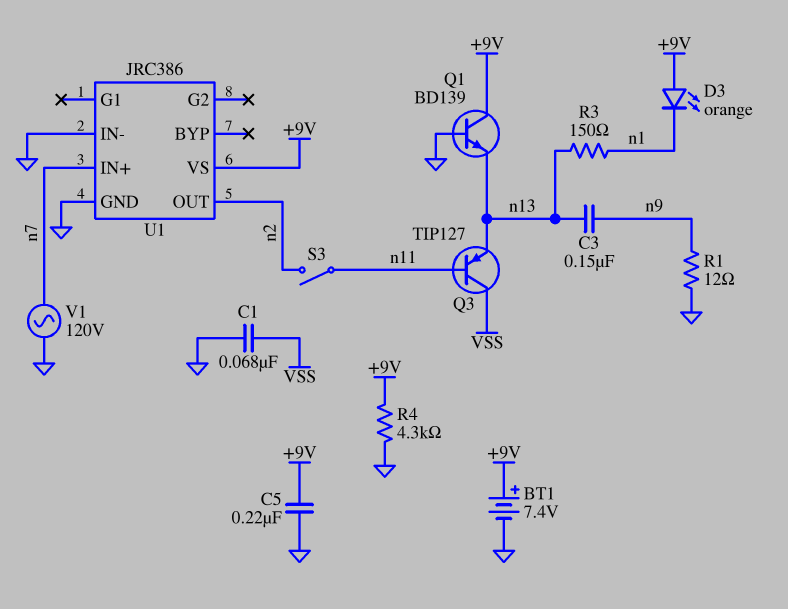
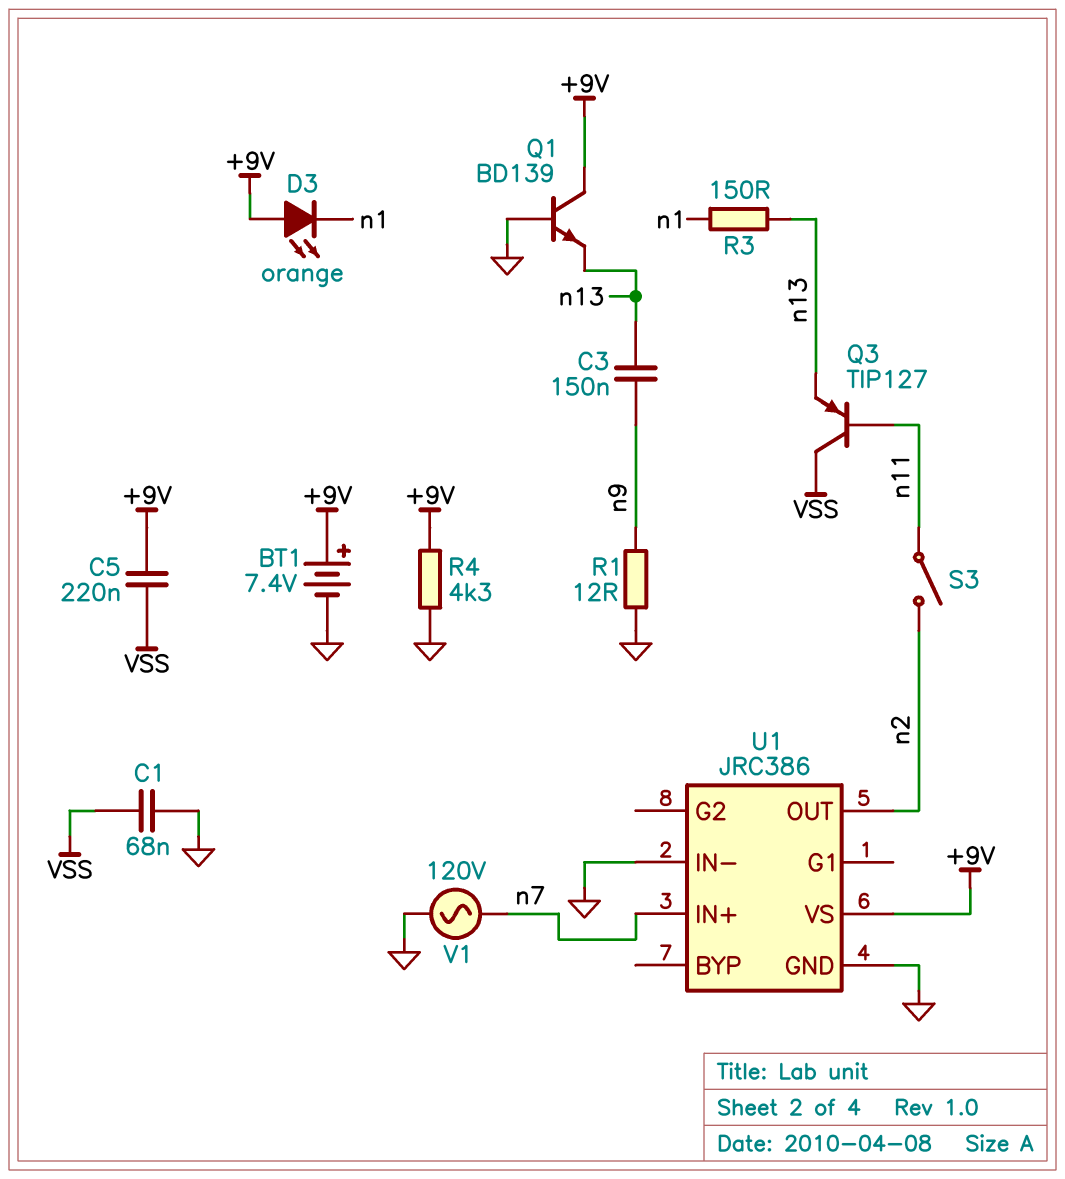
C5: 220nF (+9V, GND) -> 220nF (+9V, VSS)

